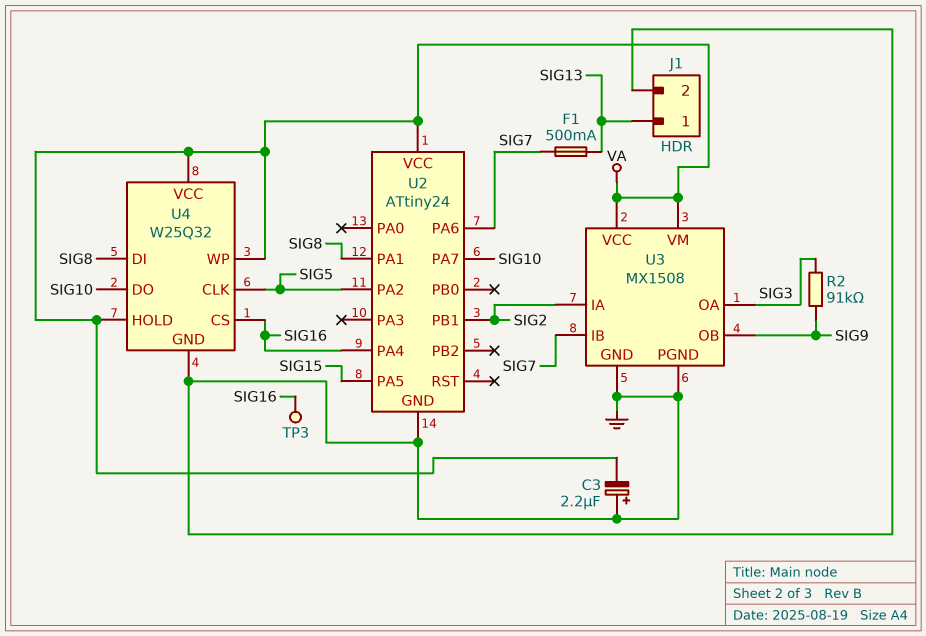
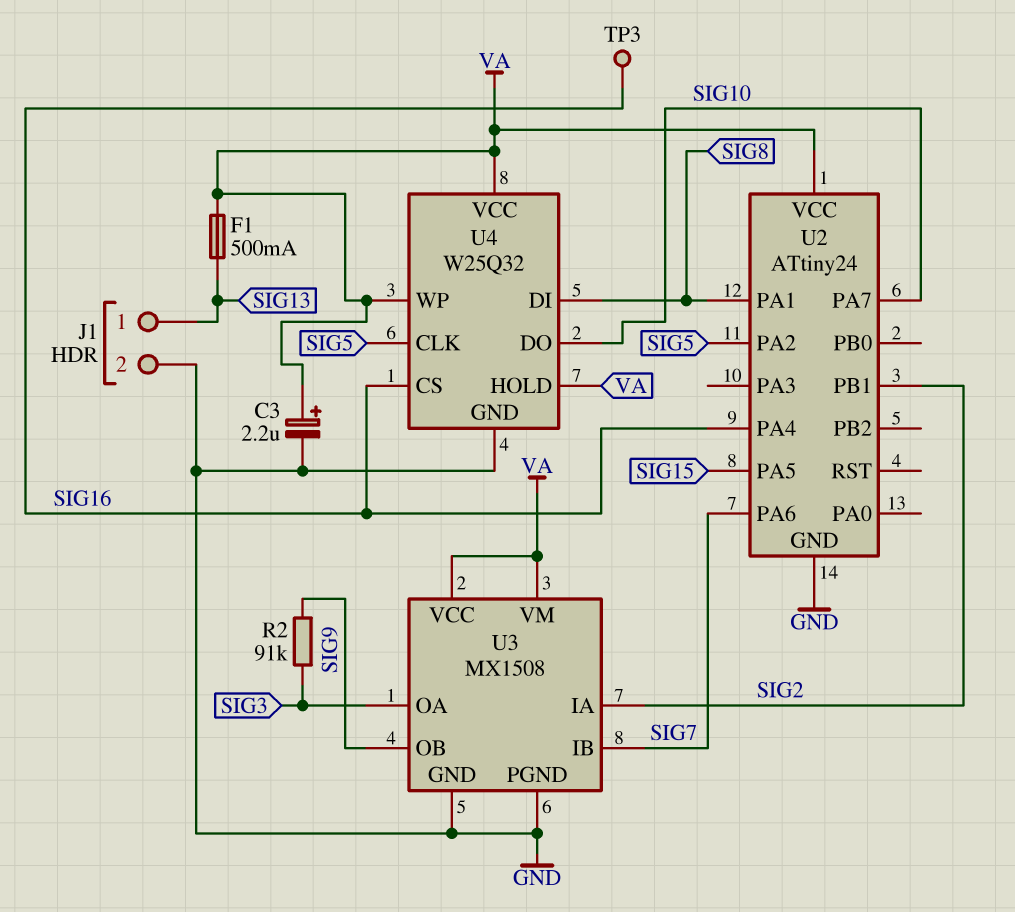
C3: 2.2uF (plus GND, minus VA) -> 2.2uF (plus VA, minus GND)
F1: 500mA (SIG7, SIG13) -> 500mA (SIG13, VA)

